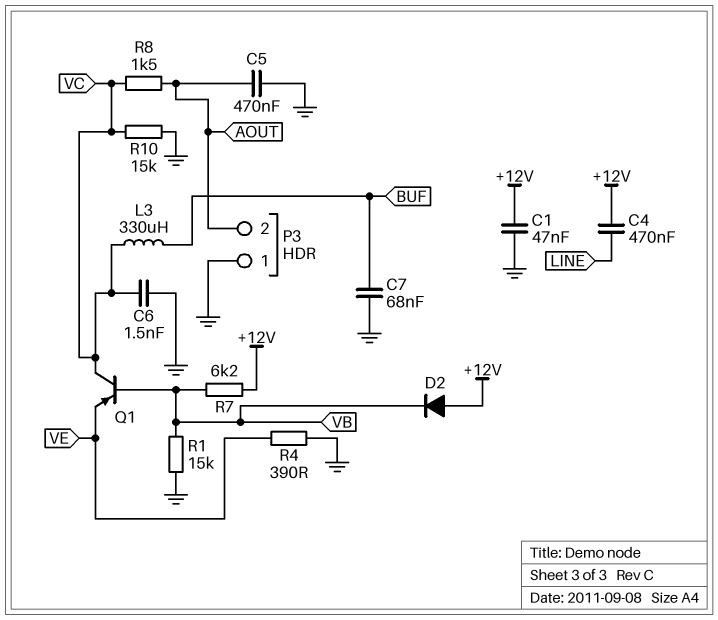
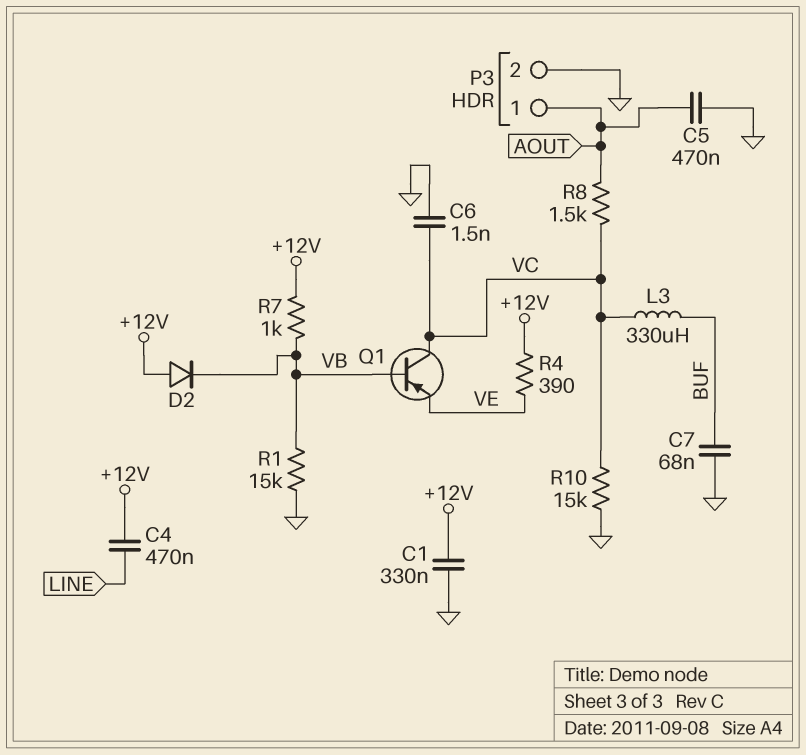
C1: 47nF (+12V, GND) -> 330nF (+12V, GND)
P3 pin 1: GND -> AOUT
P3 pin 2: AOUT -> GND
R4: 390 (GND, VE) -> 390 (+12V, VE)
R7: 6.2k (+12V, VB) -> 1k (+12V, VB)

